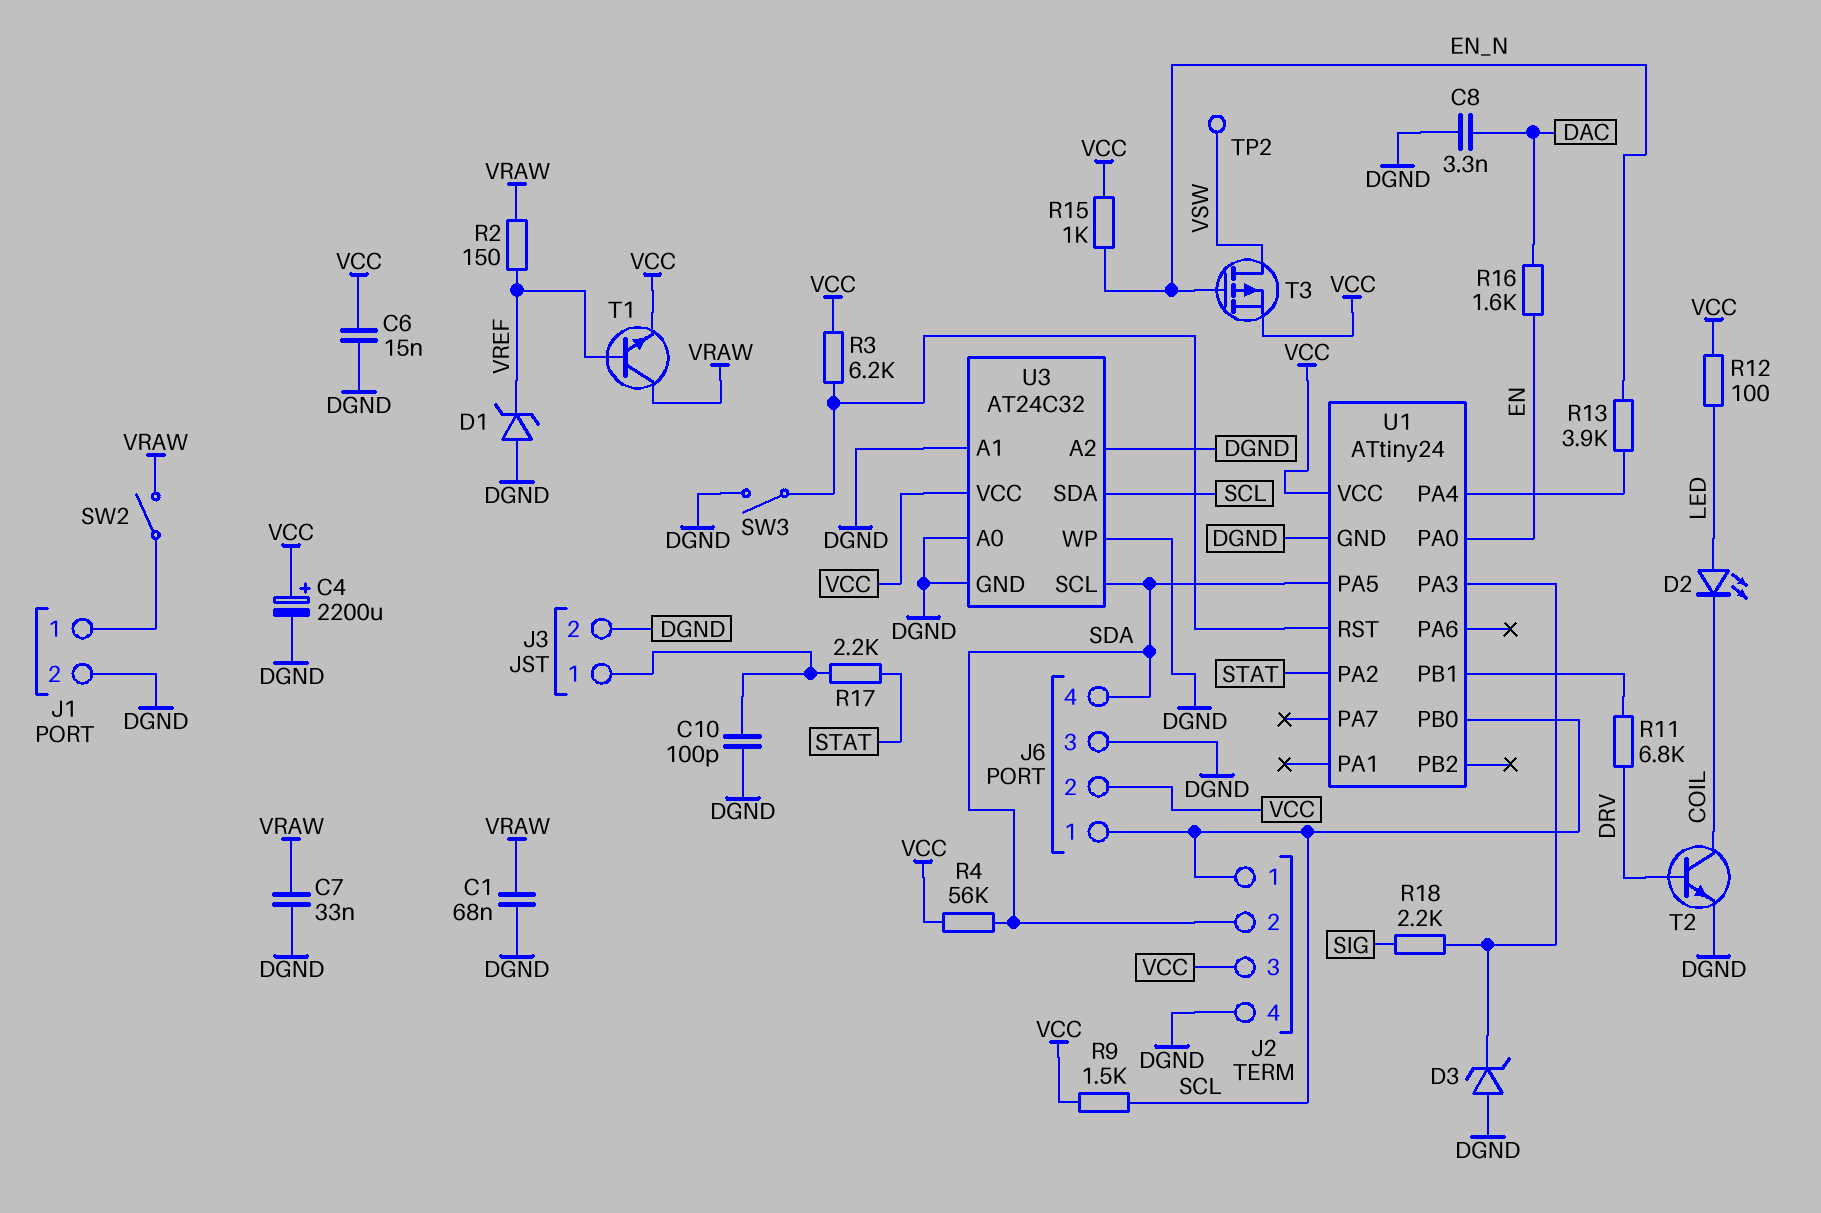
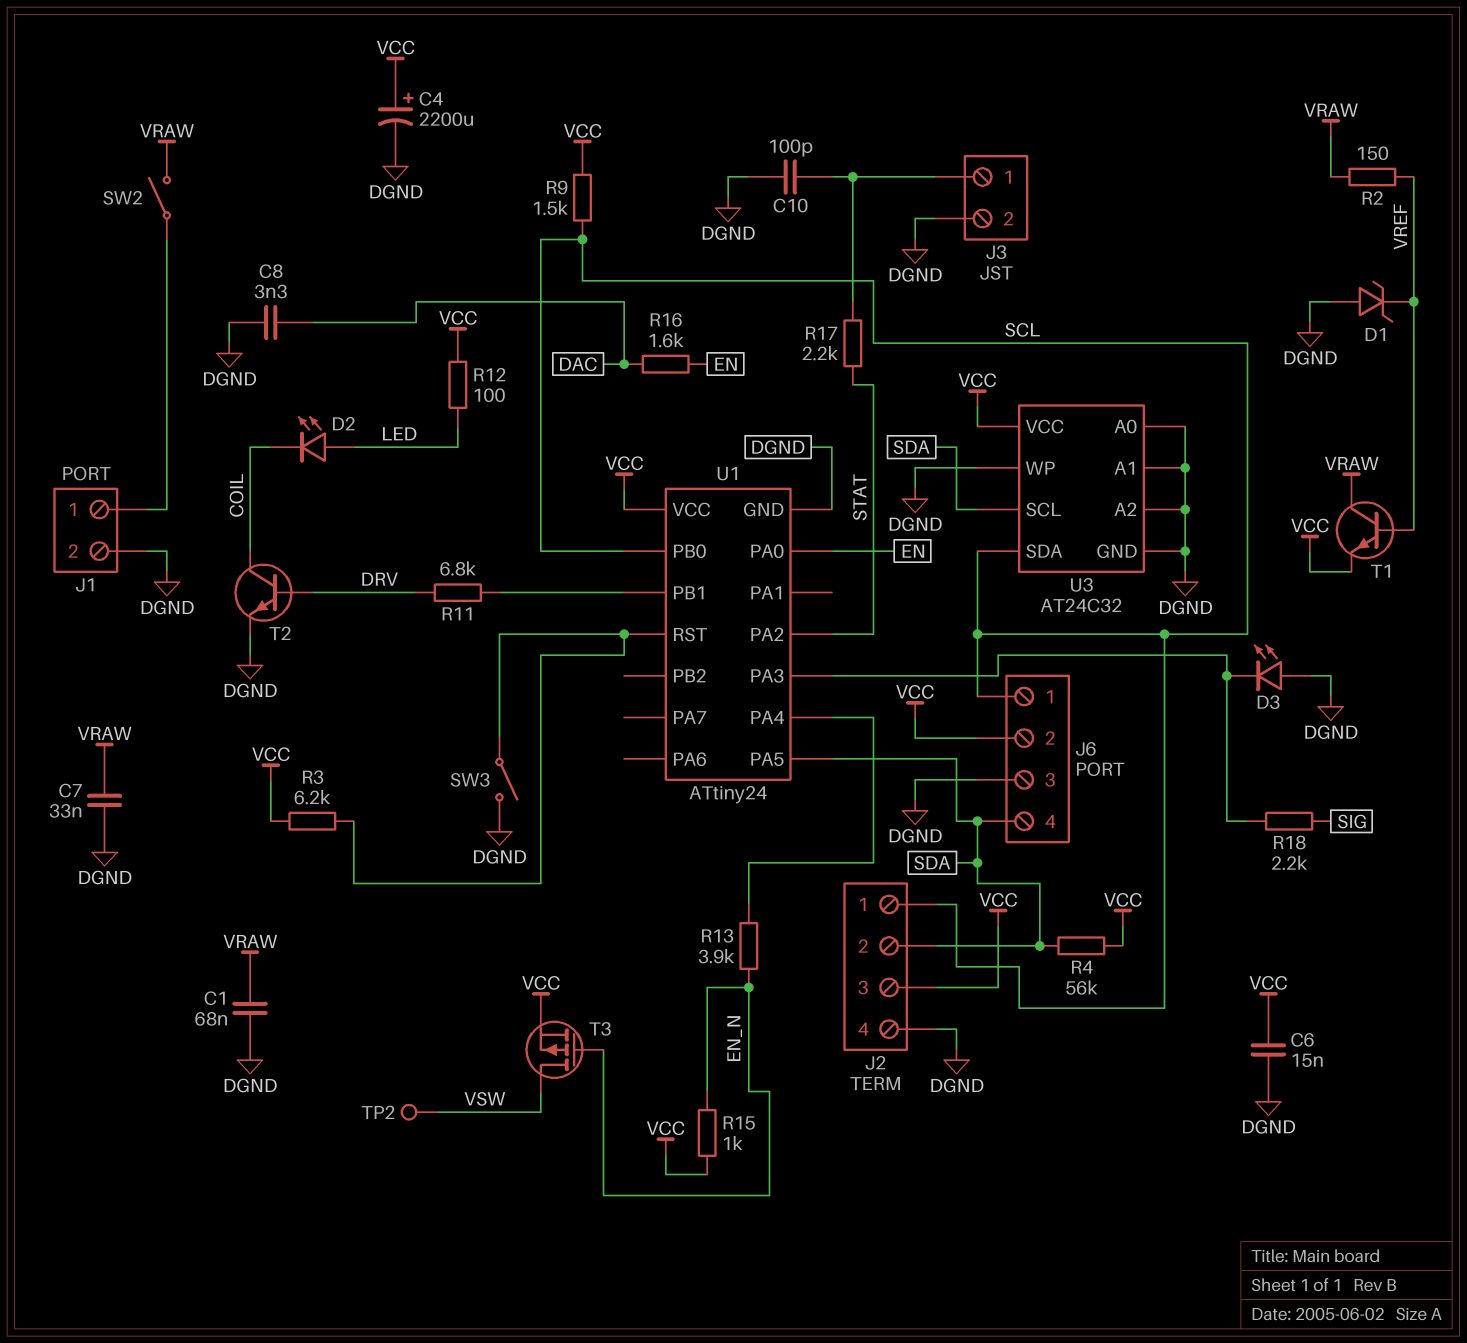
D3: zener (A DGND, K U1/PA3) -> LED (A DGND, K U1/PA3)

